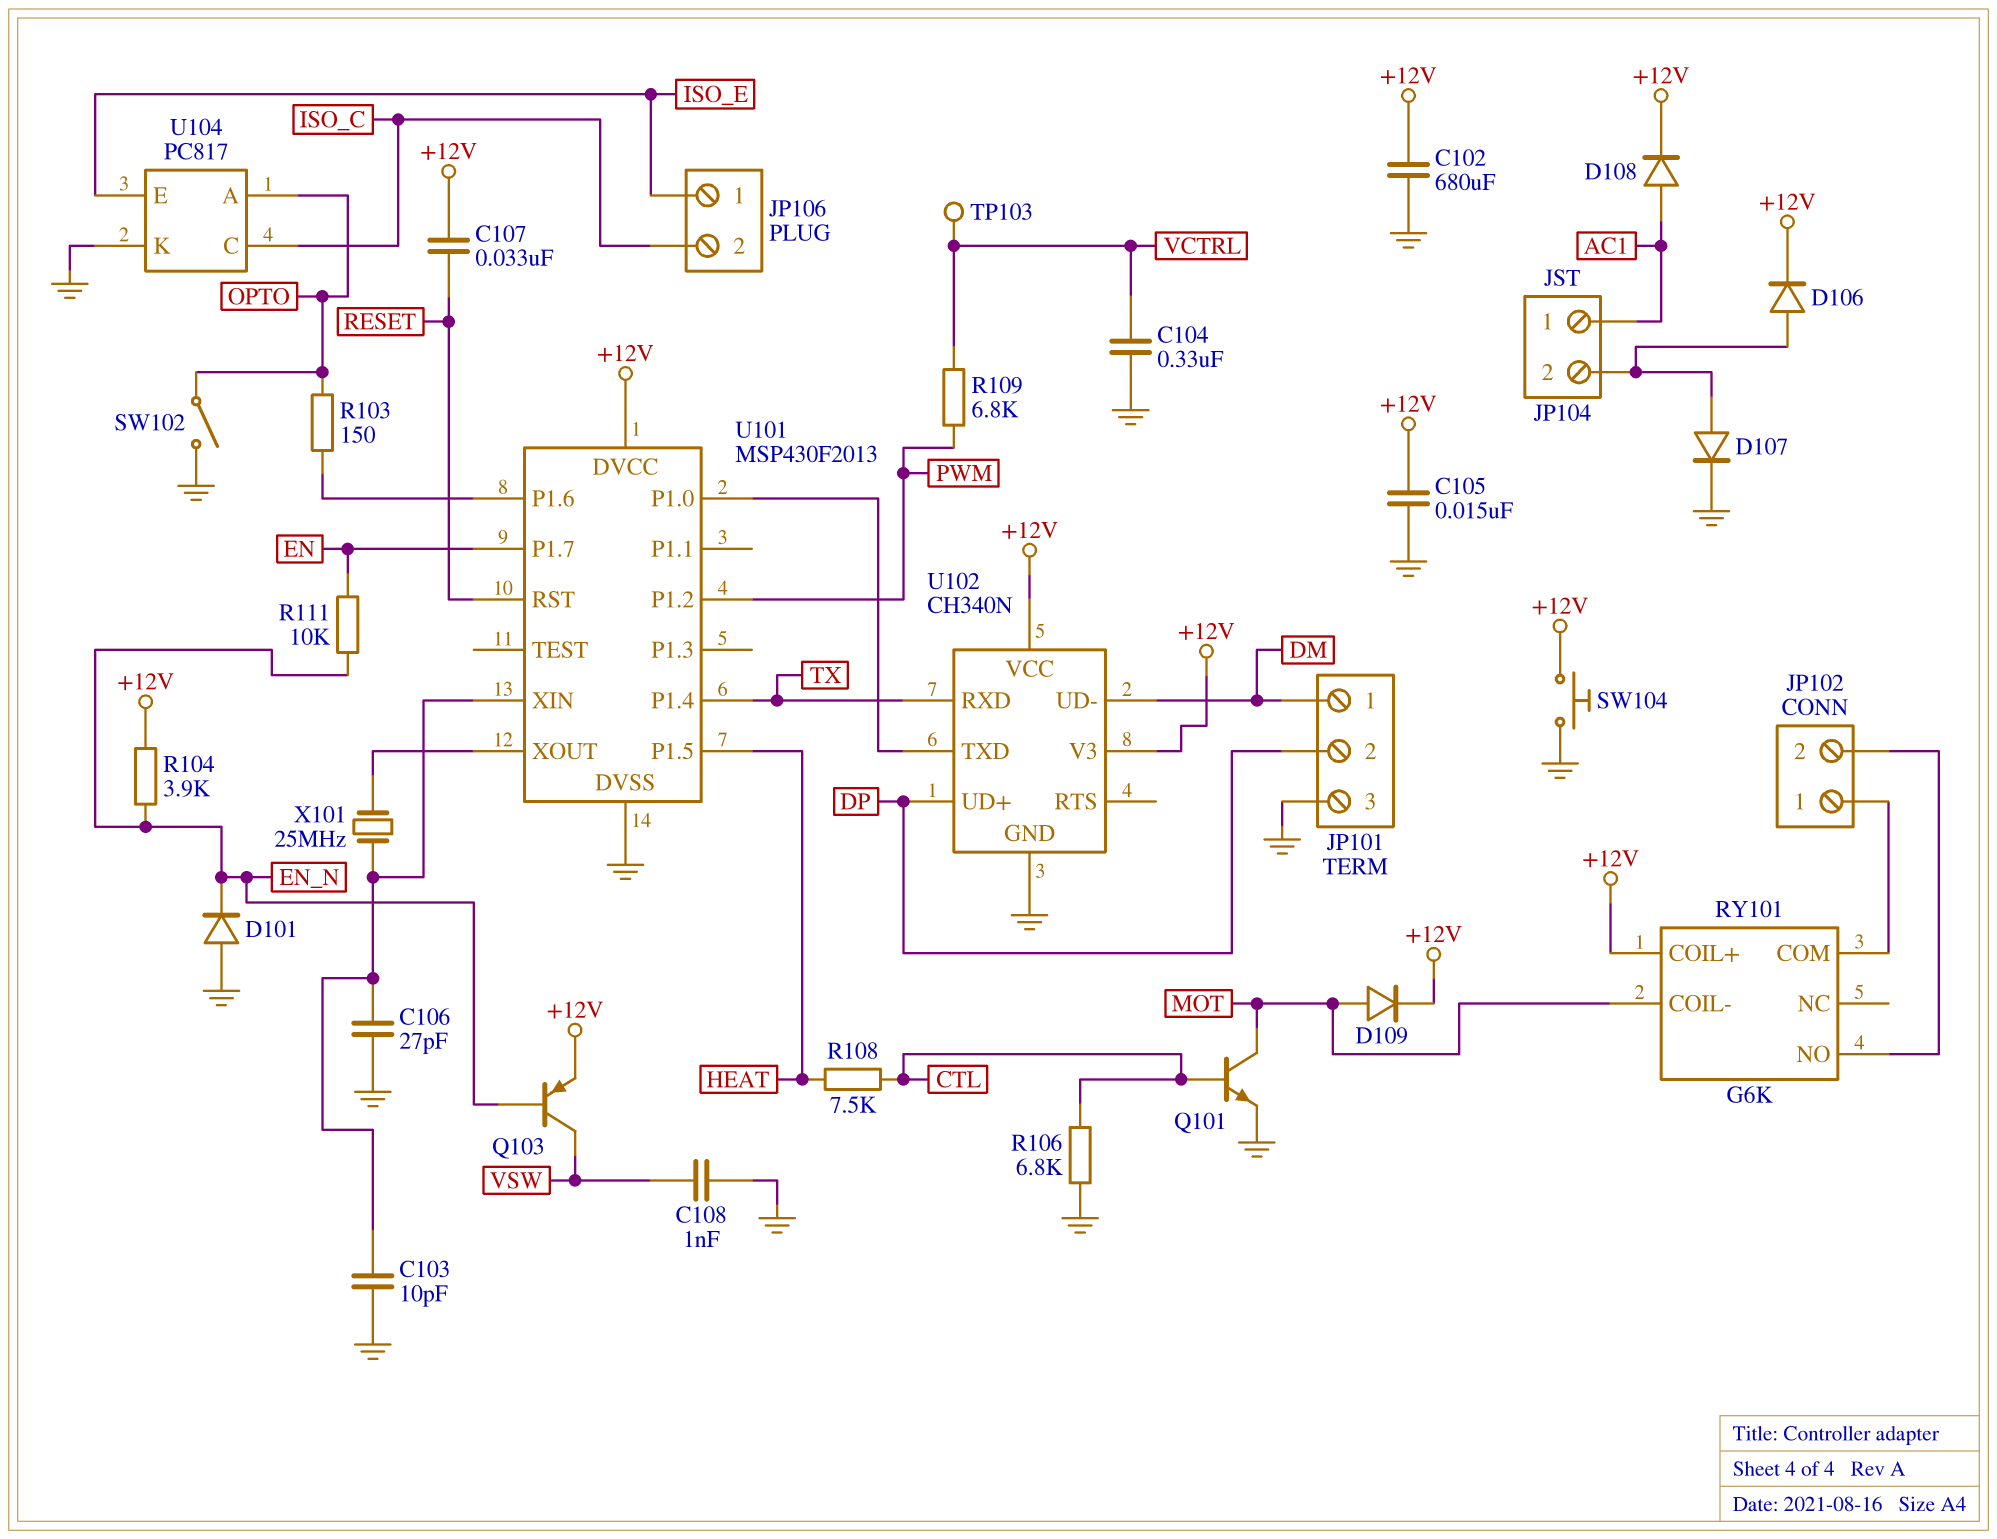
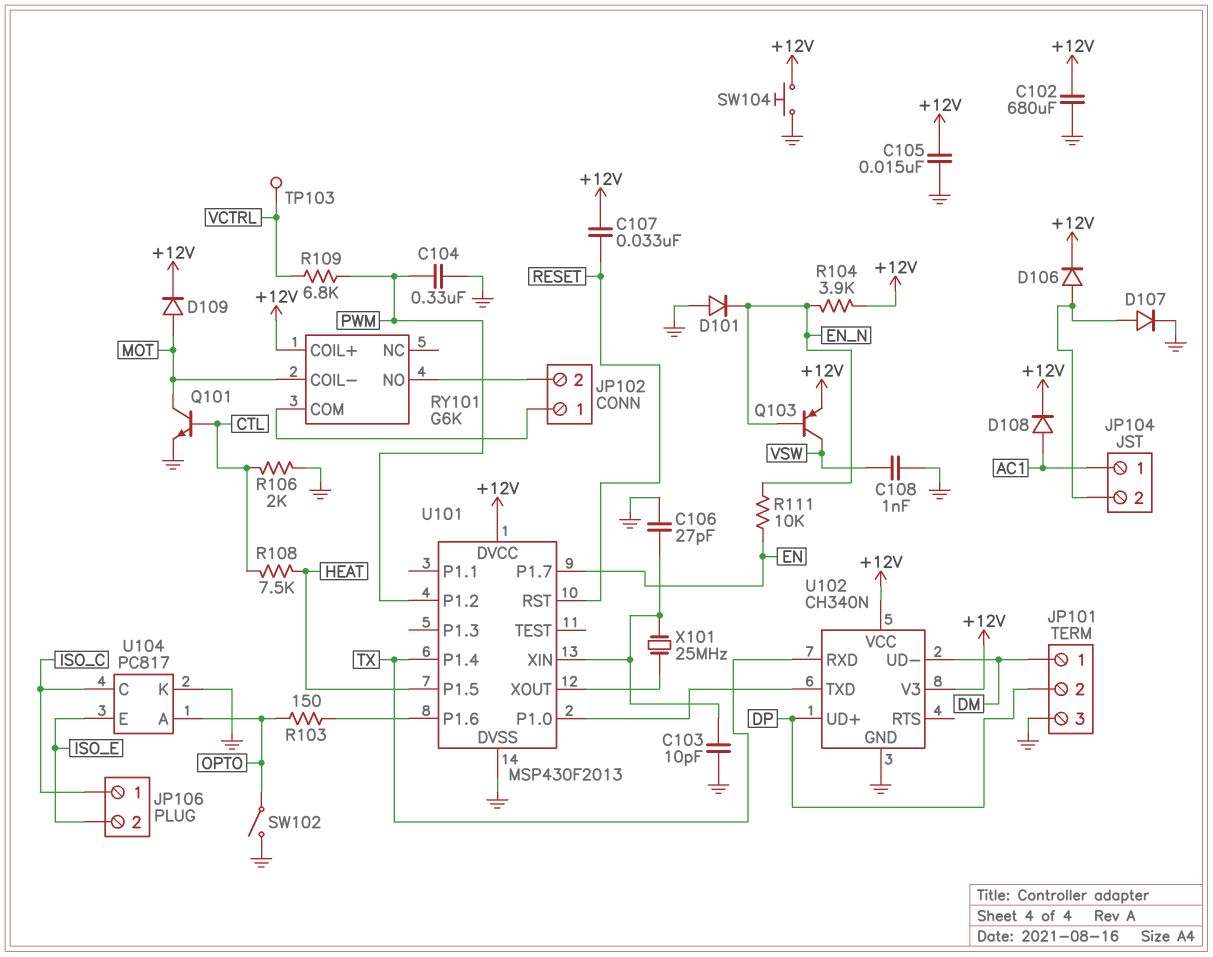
C104: 330nF (GND, VCTRL) -> 330nF (GND, PWM)
JP106 pin 1: ISO_E -> ISO_C
JP106 pin 2: ISO_C -> ISO_E
R106: 6.8k (CTL, GND) -> 2k (CTL, GND)

